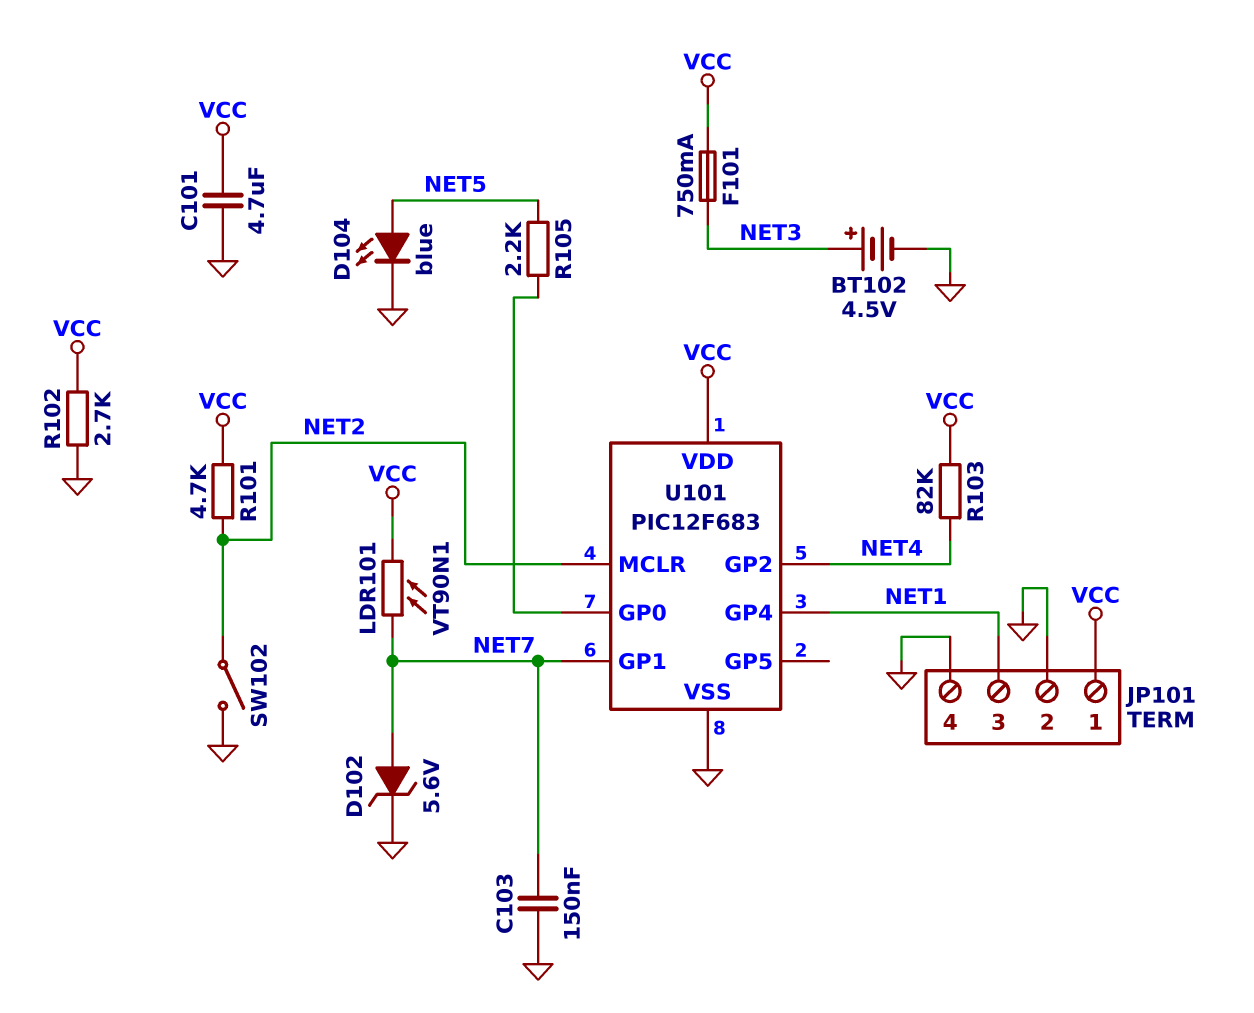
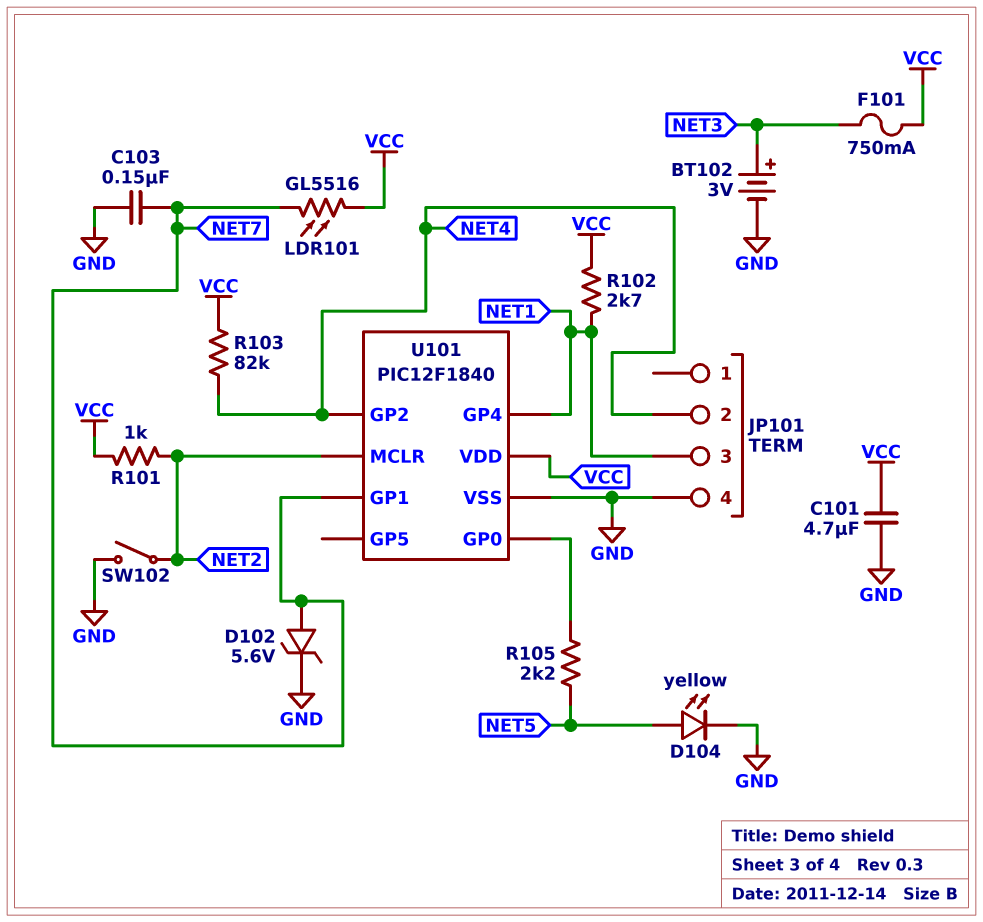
BT102: 4.5V (plus NET3, minus GND) -> 3V (plus NET3, minus GND)
D104: LED blue (A NET5, K GND) -> LED yellow (A NET5, K GND)
JP101 pin 1: VCC -> none
JP101 pin 2: GND -> NET4
LDR101: VT90N1 (NET7, VCC) -> GL5516 (NET7, VCC)
R101: 4.7k (NET2, VCC) -> 1k (NET2, VCC)
R102: 2.7k (GND, VCC) -> 2.7k (NET1, VCC)
U101: PIC12F683 -> PIC12F1840

